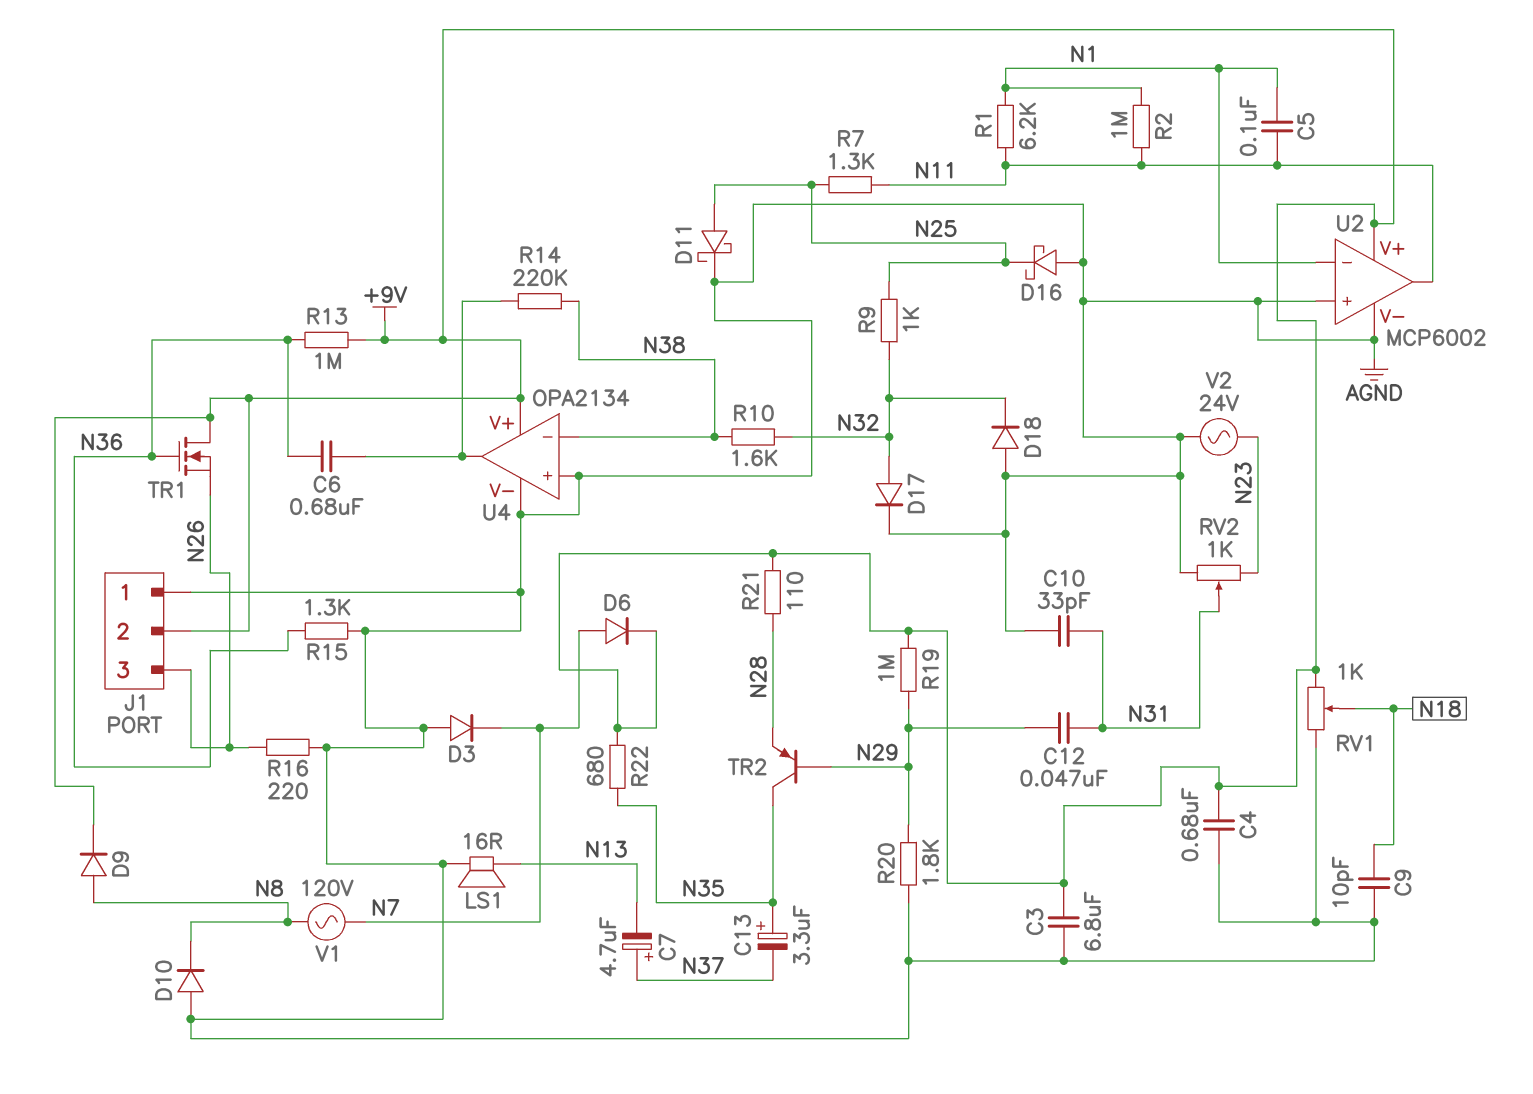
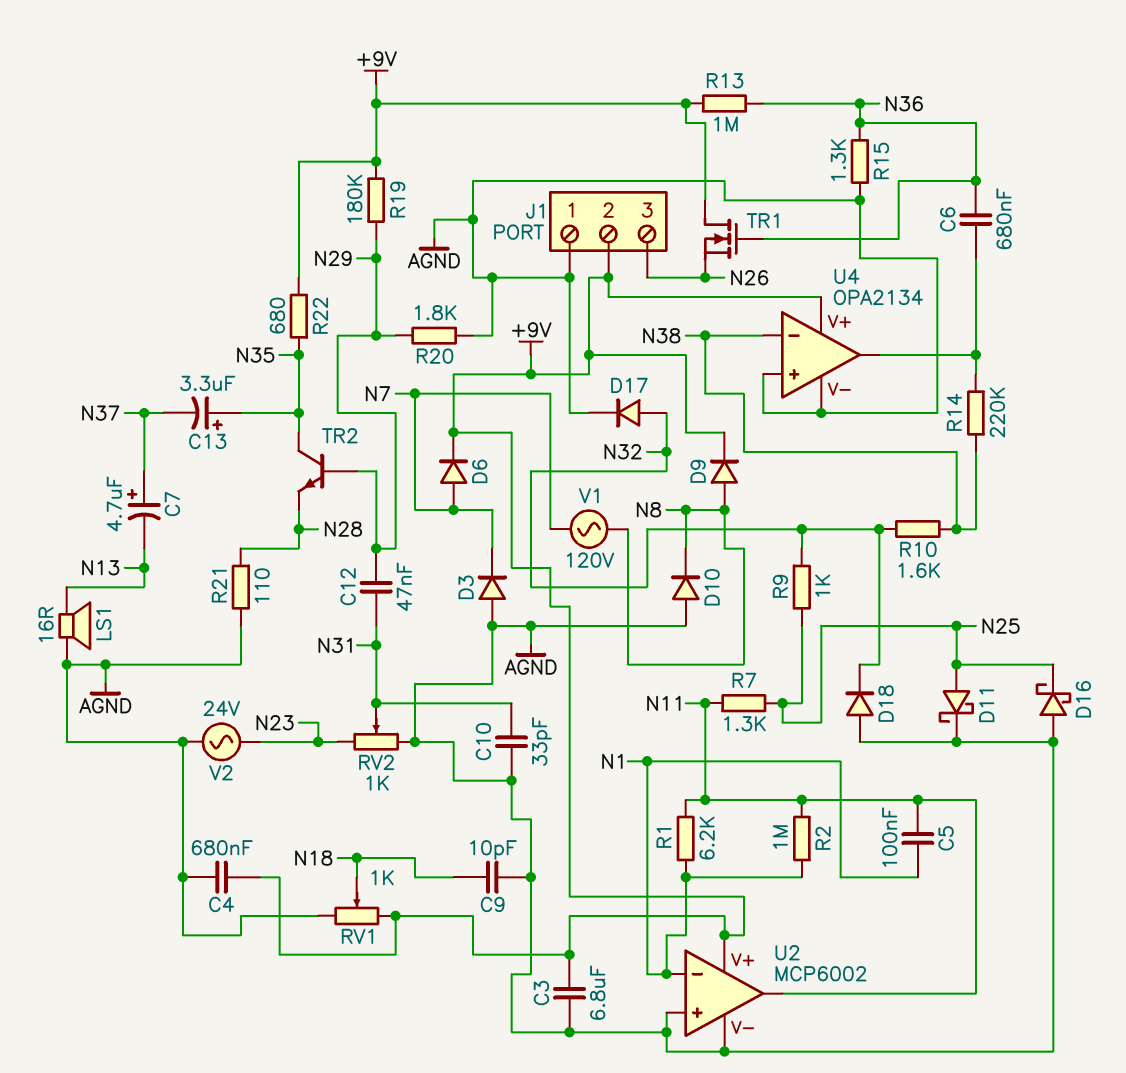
R16: 220 (AGND, N26) -> none
R19: 1M (+9V, N29) -> 180k (+9V, N29)
R21: 110 (+9V, N28) -> 110 (AGND, N28)
TR2: PNP (B N29, C N35, E N28) -> NPN (B N29, C N35, E N28)

